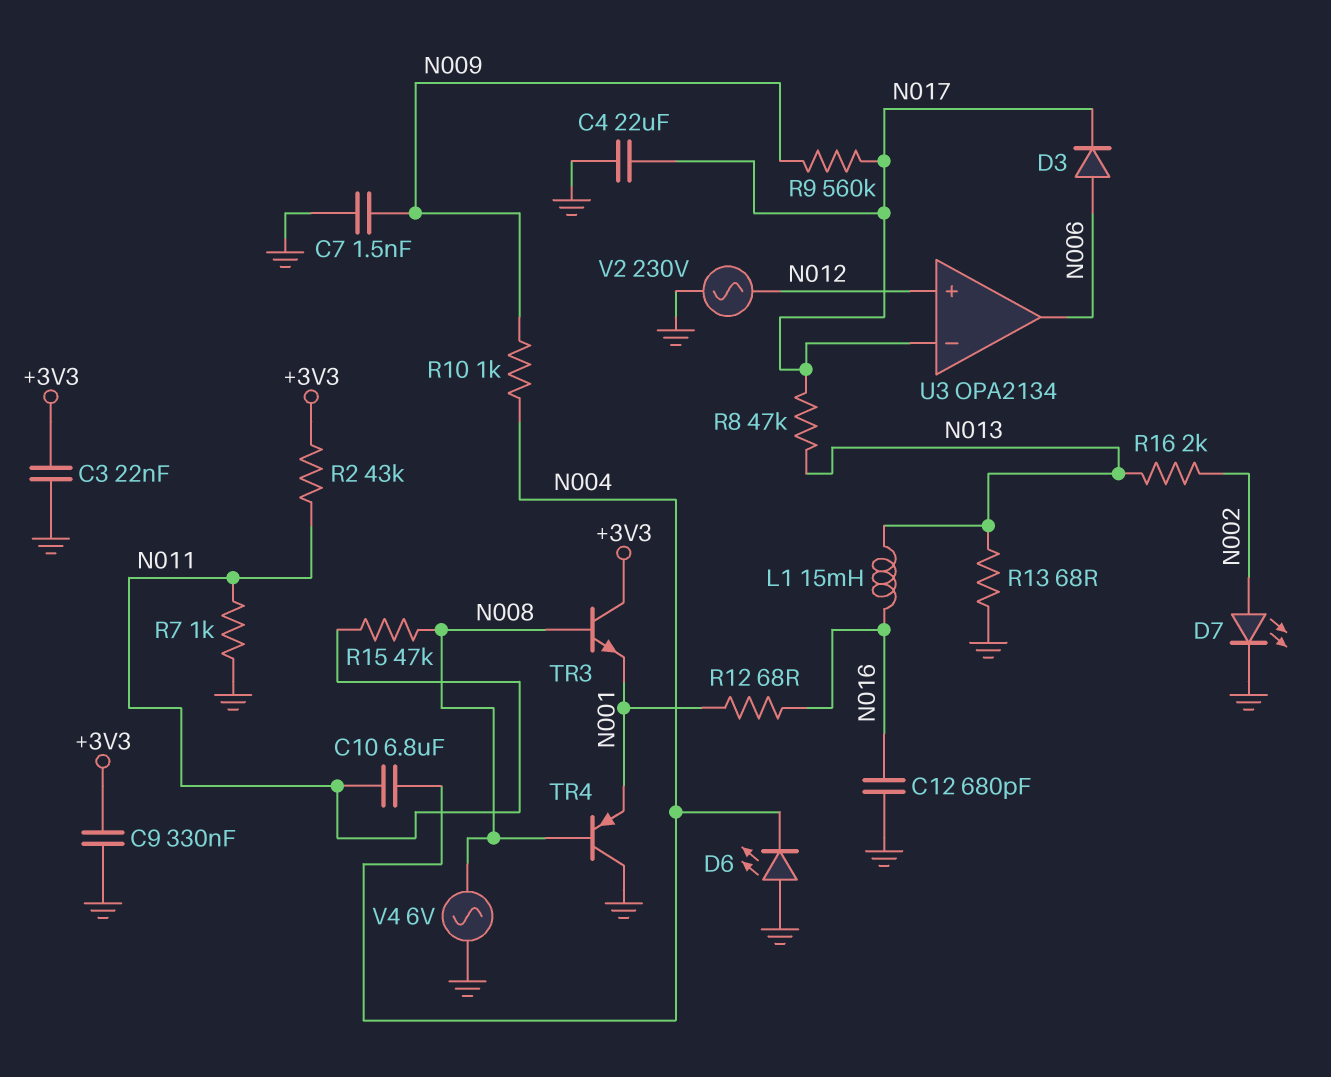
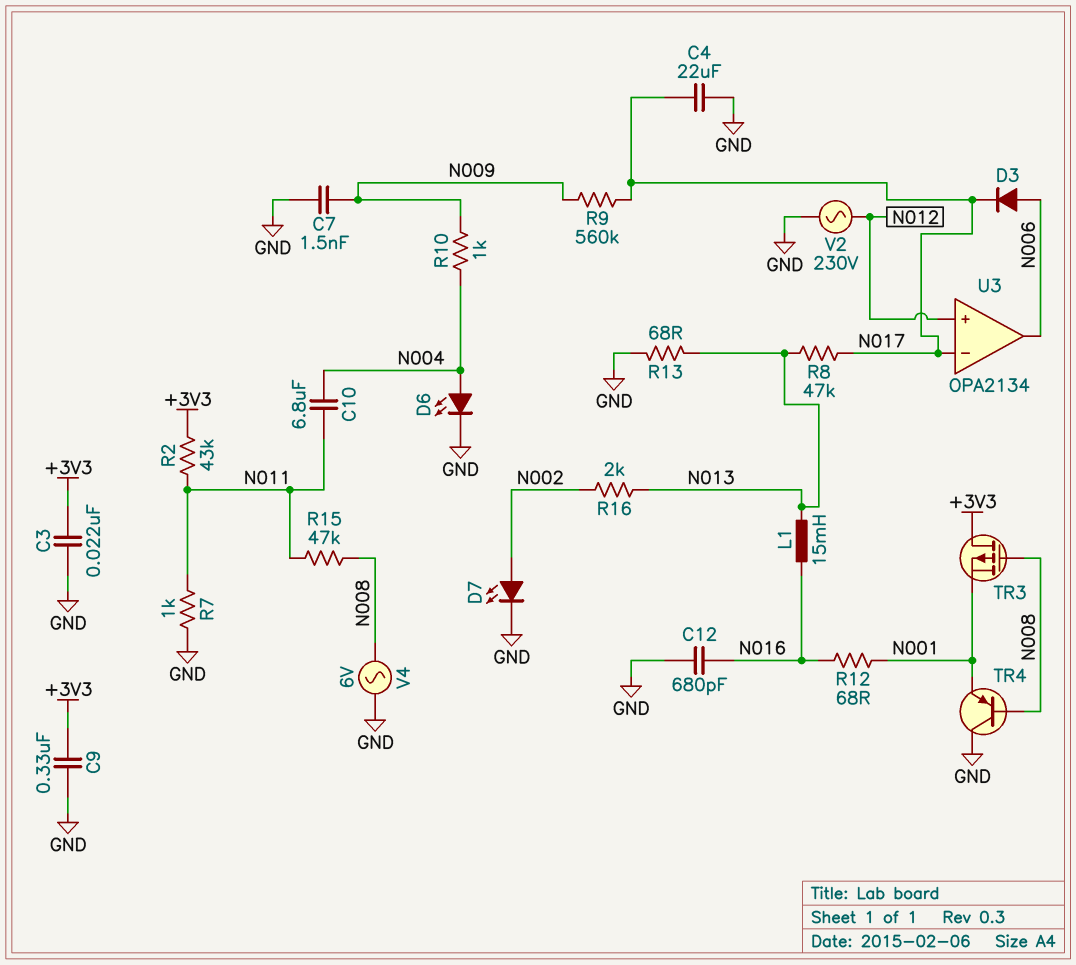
D6: LED (A GND, K N004) -> LED (A N004, K GND)
TR3: NPN (B N008, C +3V3, E N001) -> PMOS (G N008, D +3V3, S N001)

